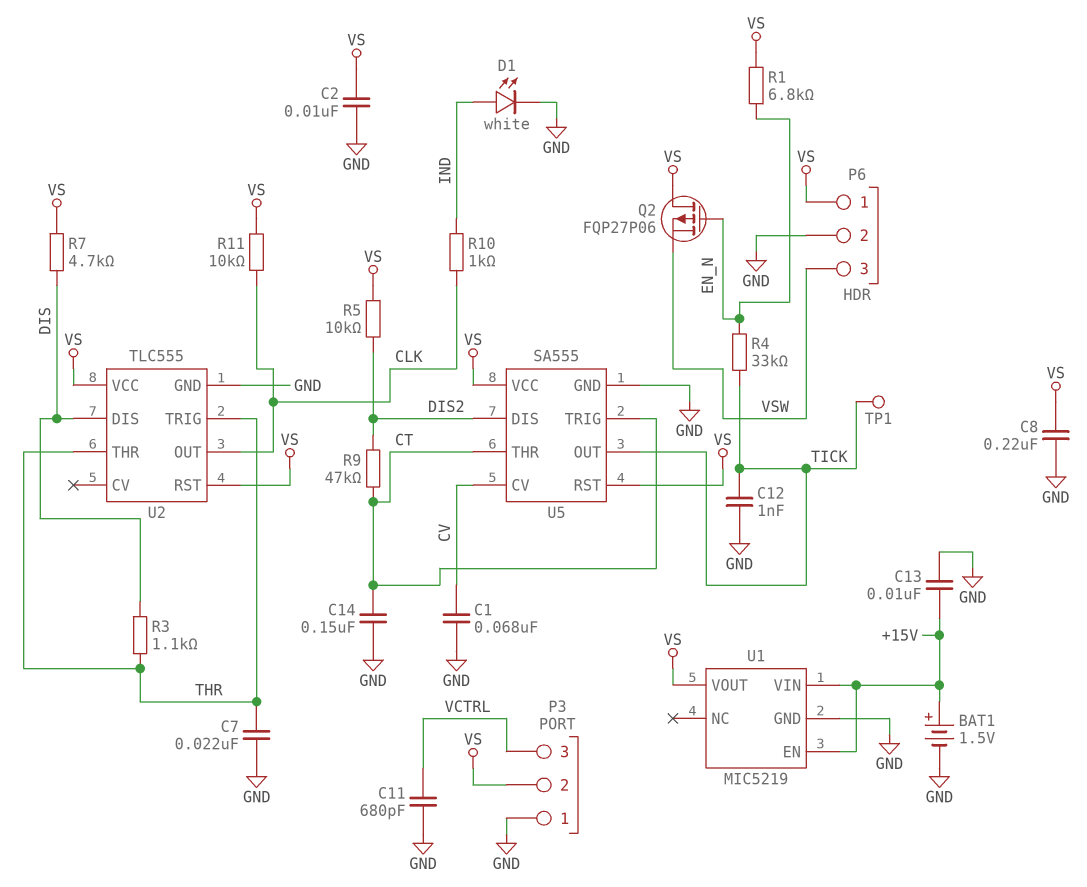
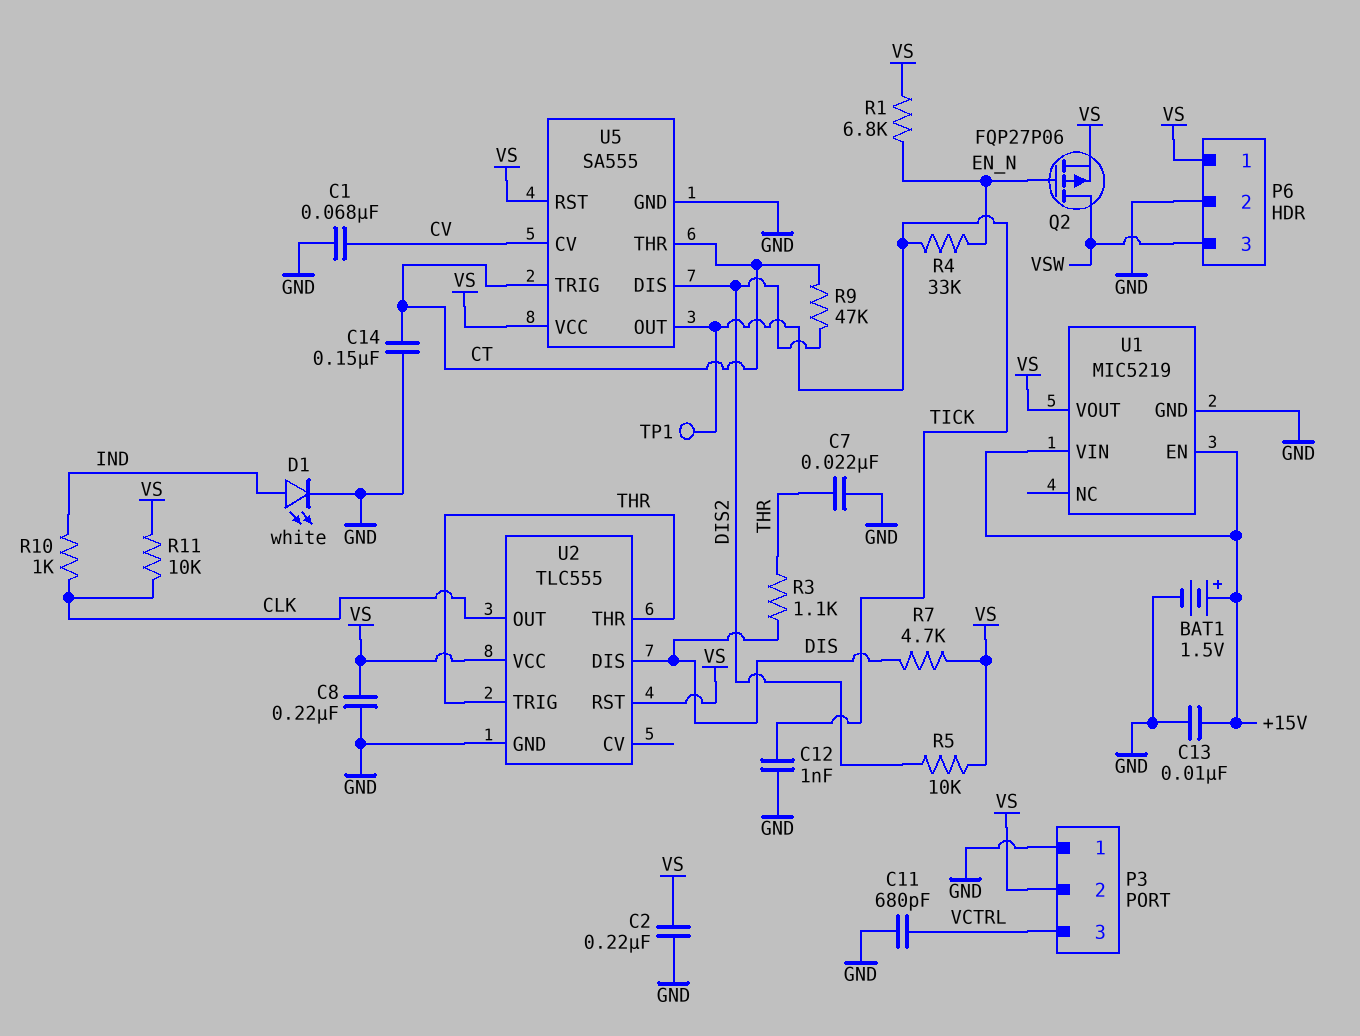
C2: 10nF (GND, VS) -> 220nF (GND, VS)
Q2: PMOS FQP27P06 (G EN_N, D VS, S VSW) -> PMOS FQP27P06 (G EN_N, D VSW, S VS)

